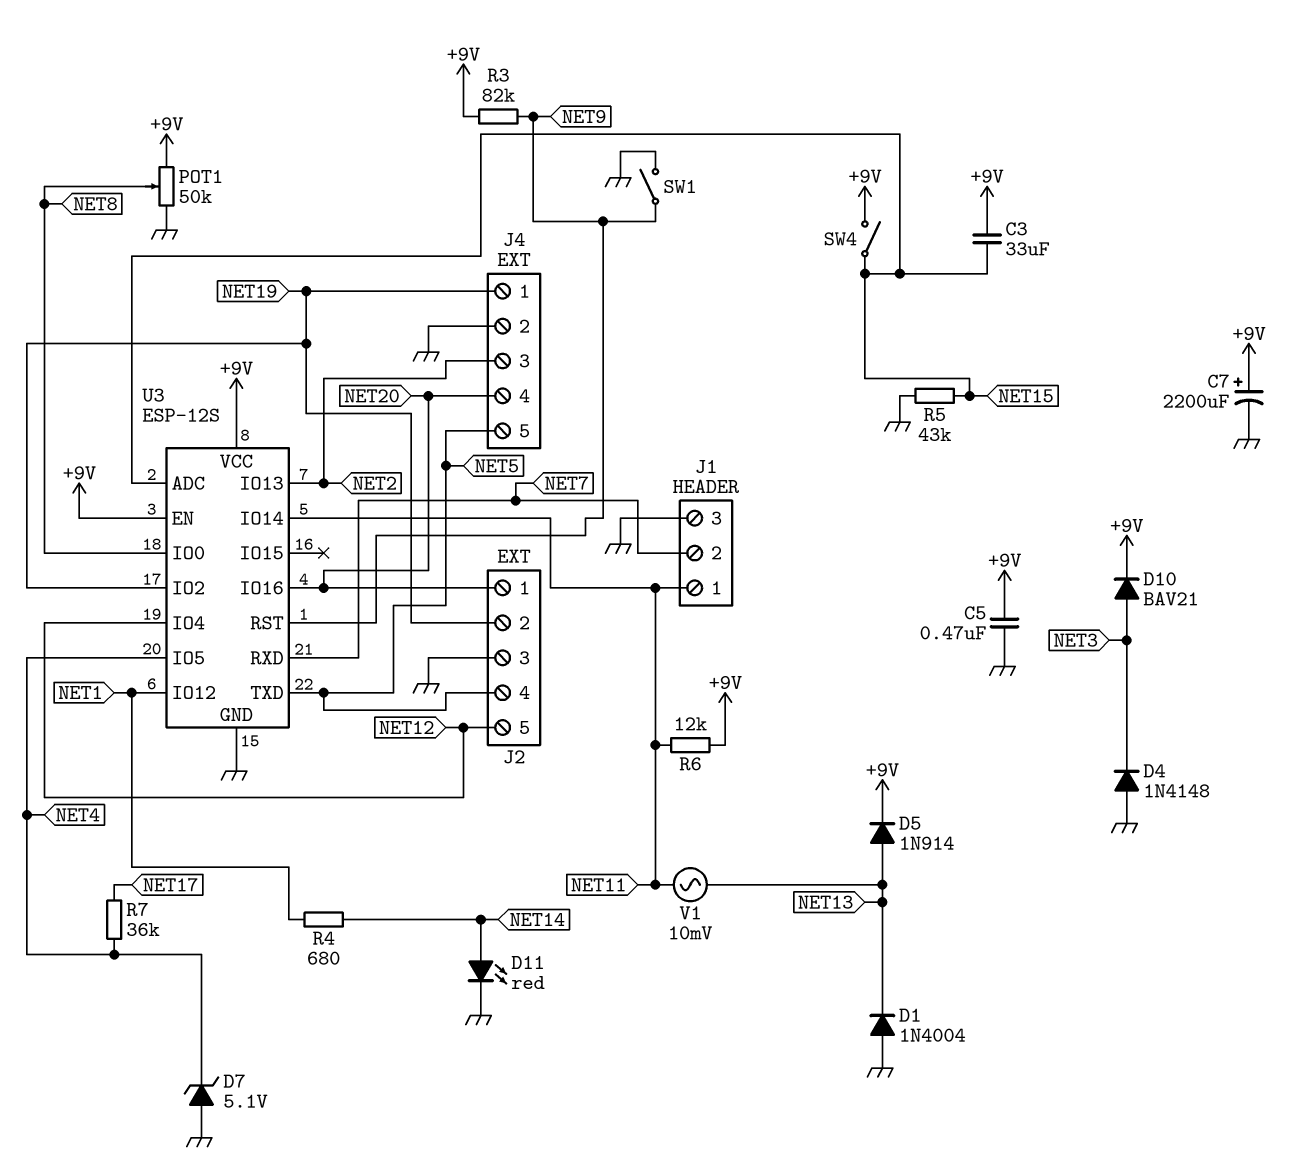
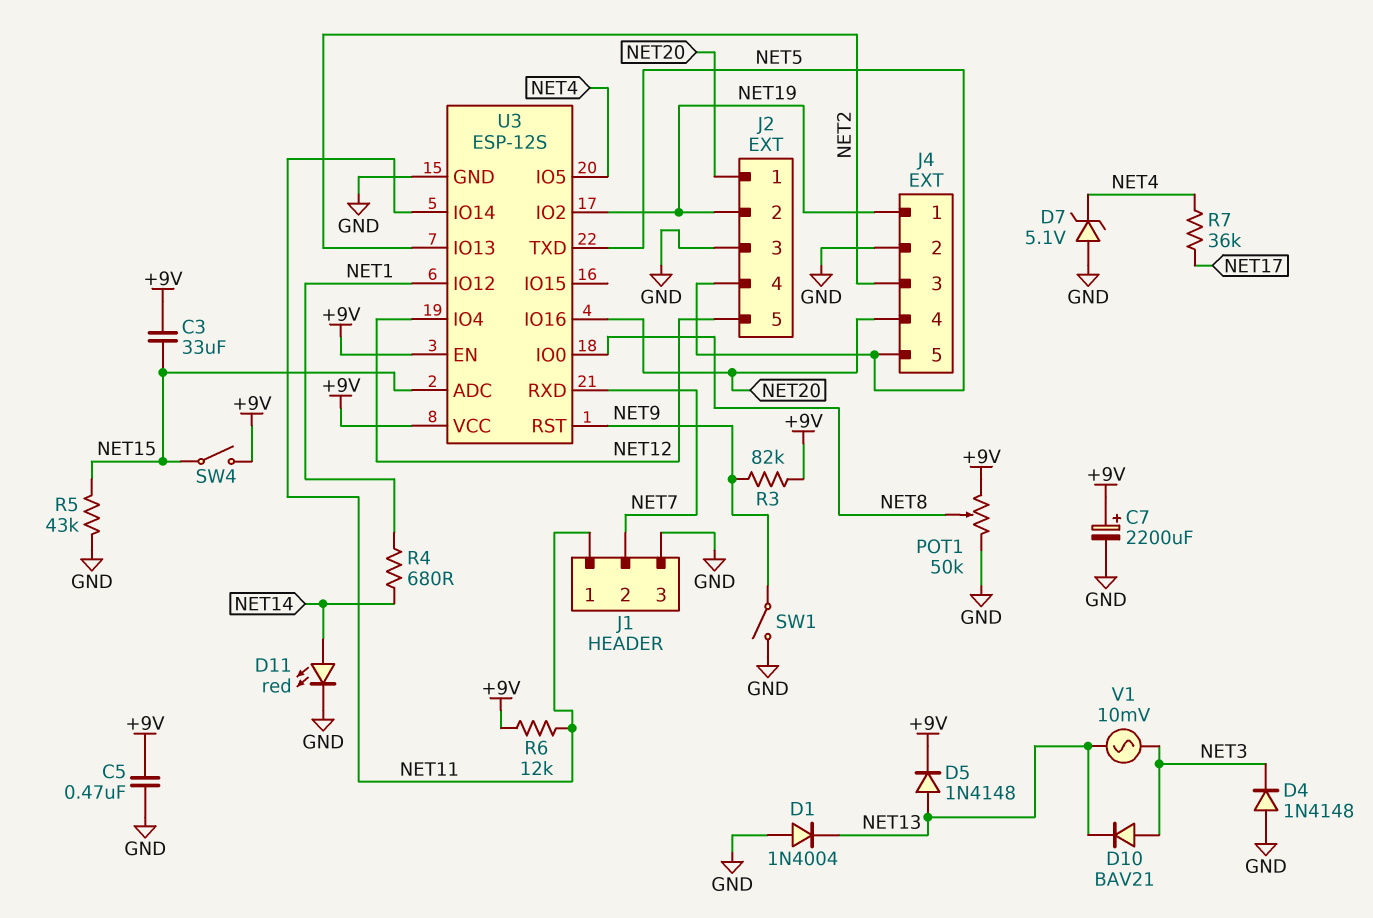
D5: diode 1N914 (A NET13, K +9V) -> diode 1N4148 (A NET13, K +9V)
D10: diode BAV21 (A NET3, K +9V) -> diode BAV21 (A NET3, K NET13)
V1: AC 10mV (NET11, NET13) -> AC 10mV (NET3, NET13)

